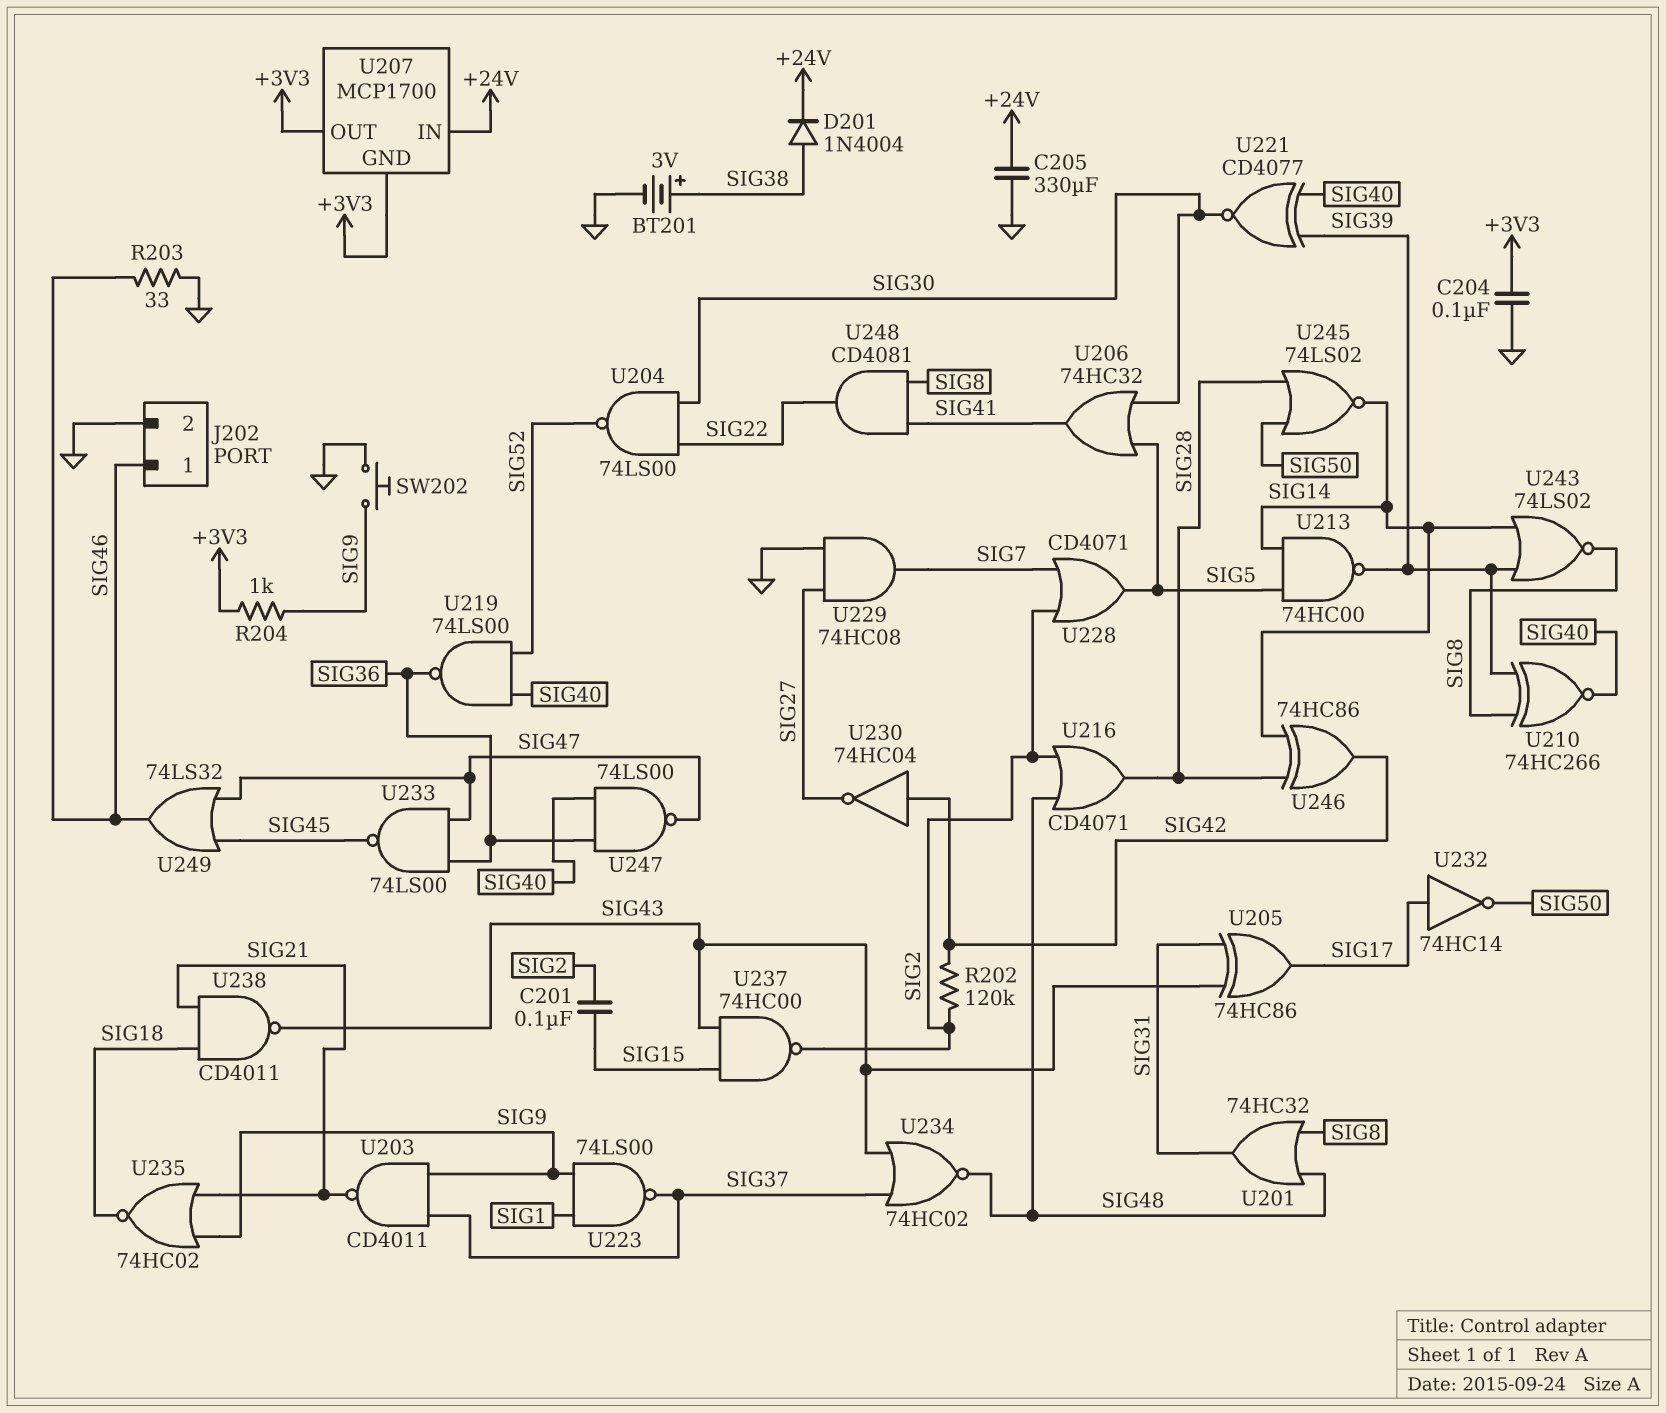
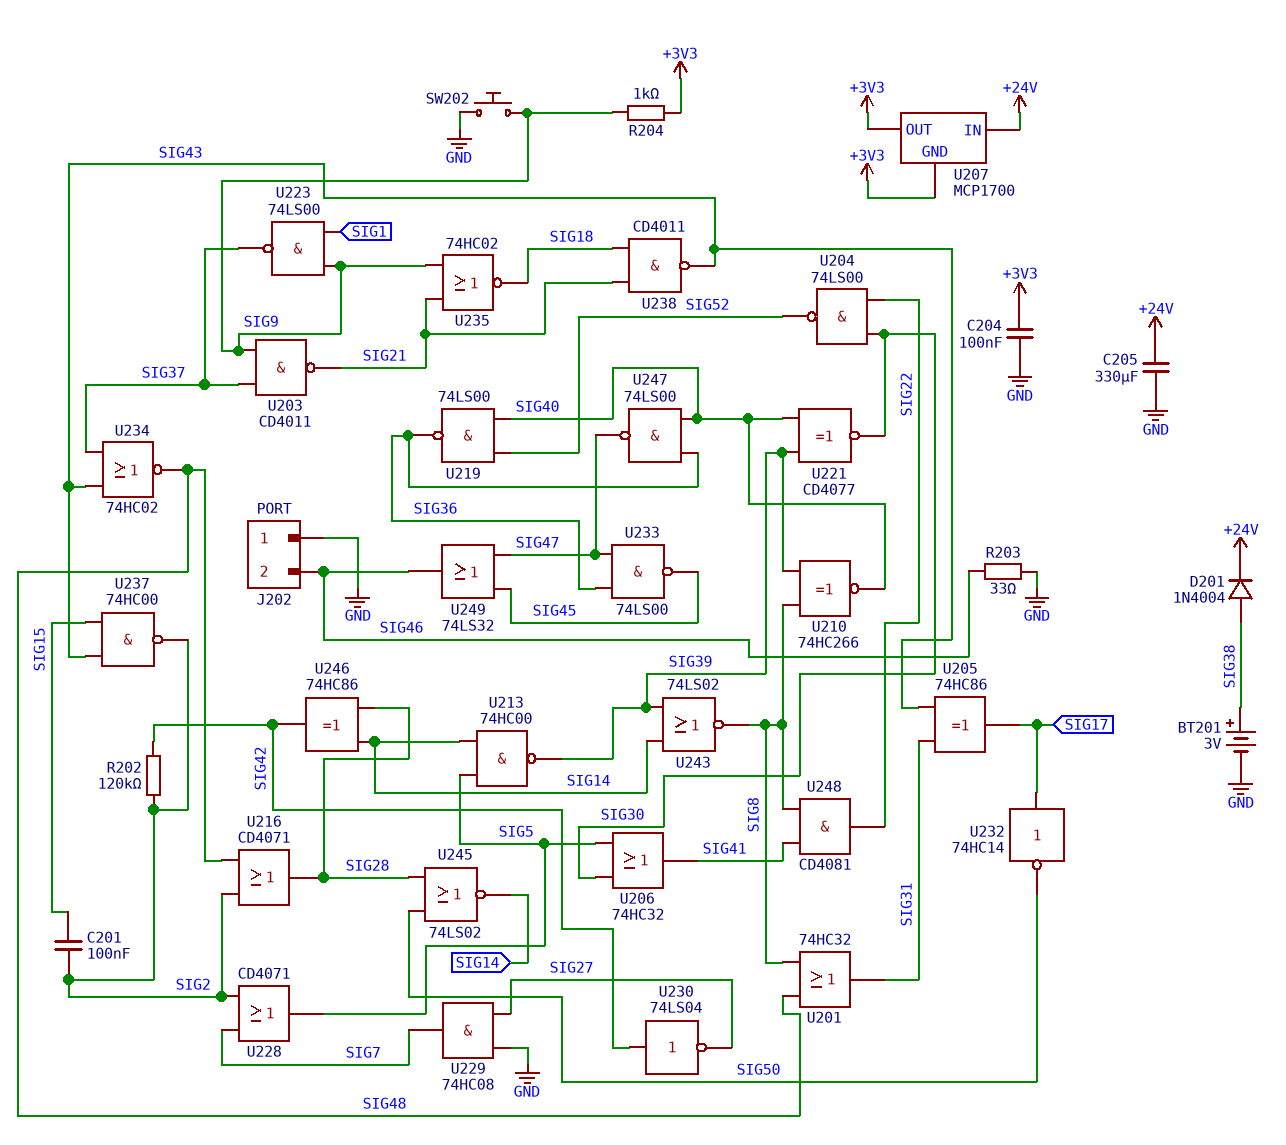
J202 pin 1: SIG46 -> GND
J202 pin 2: GND -> SIG46
U230: NOT 74HC04 (in SIG42, out SIG27) -> NOT 74LS04 (in SIG42, out SIG27)

